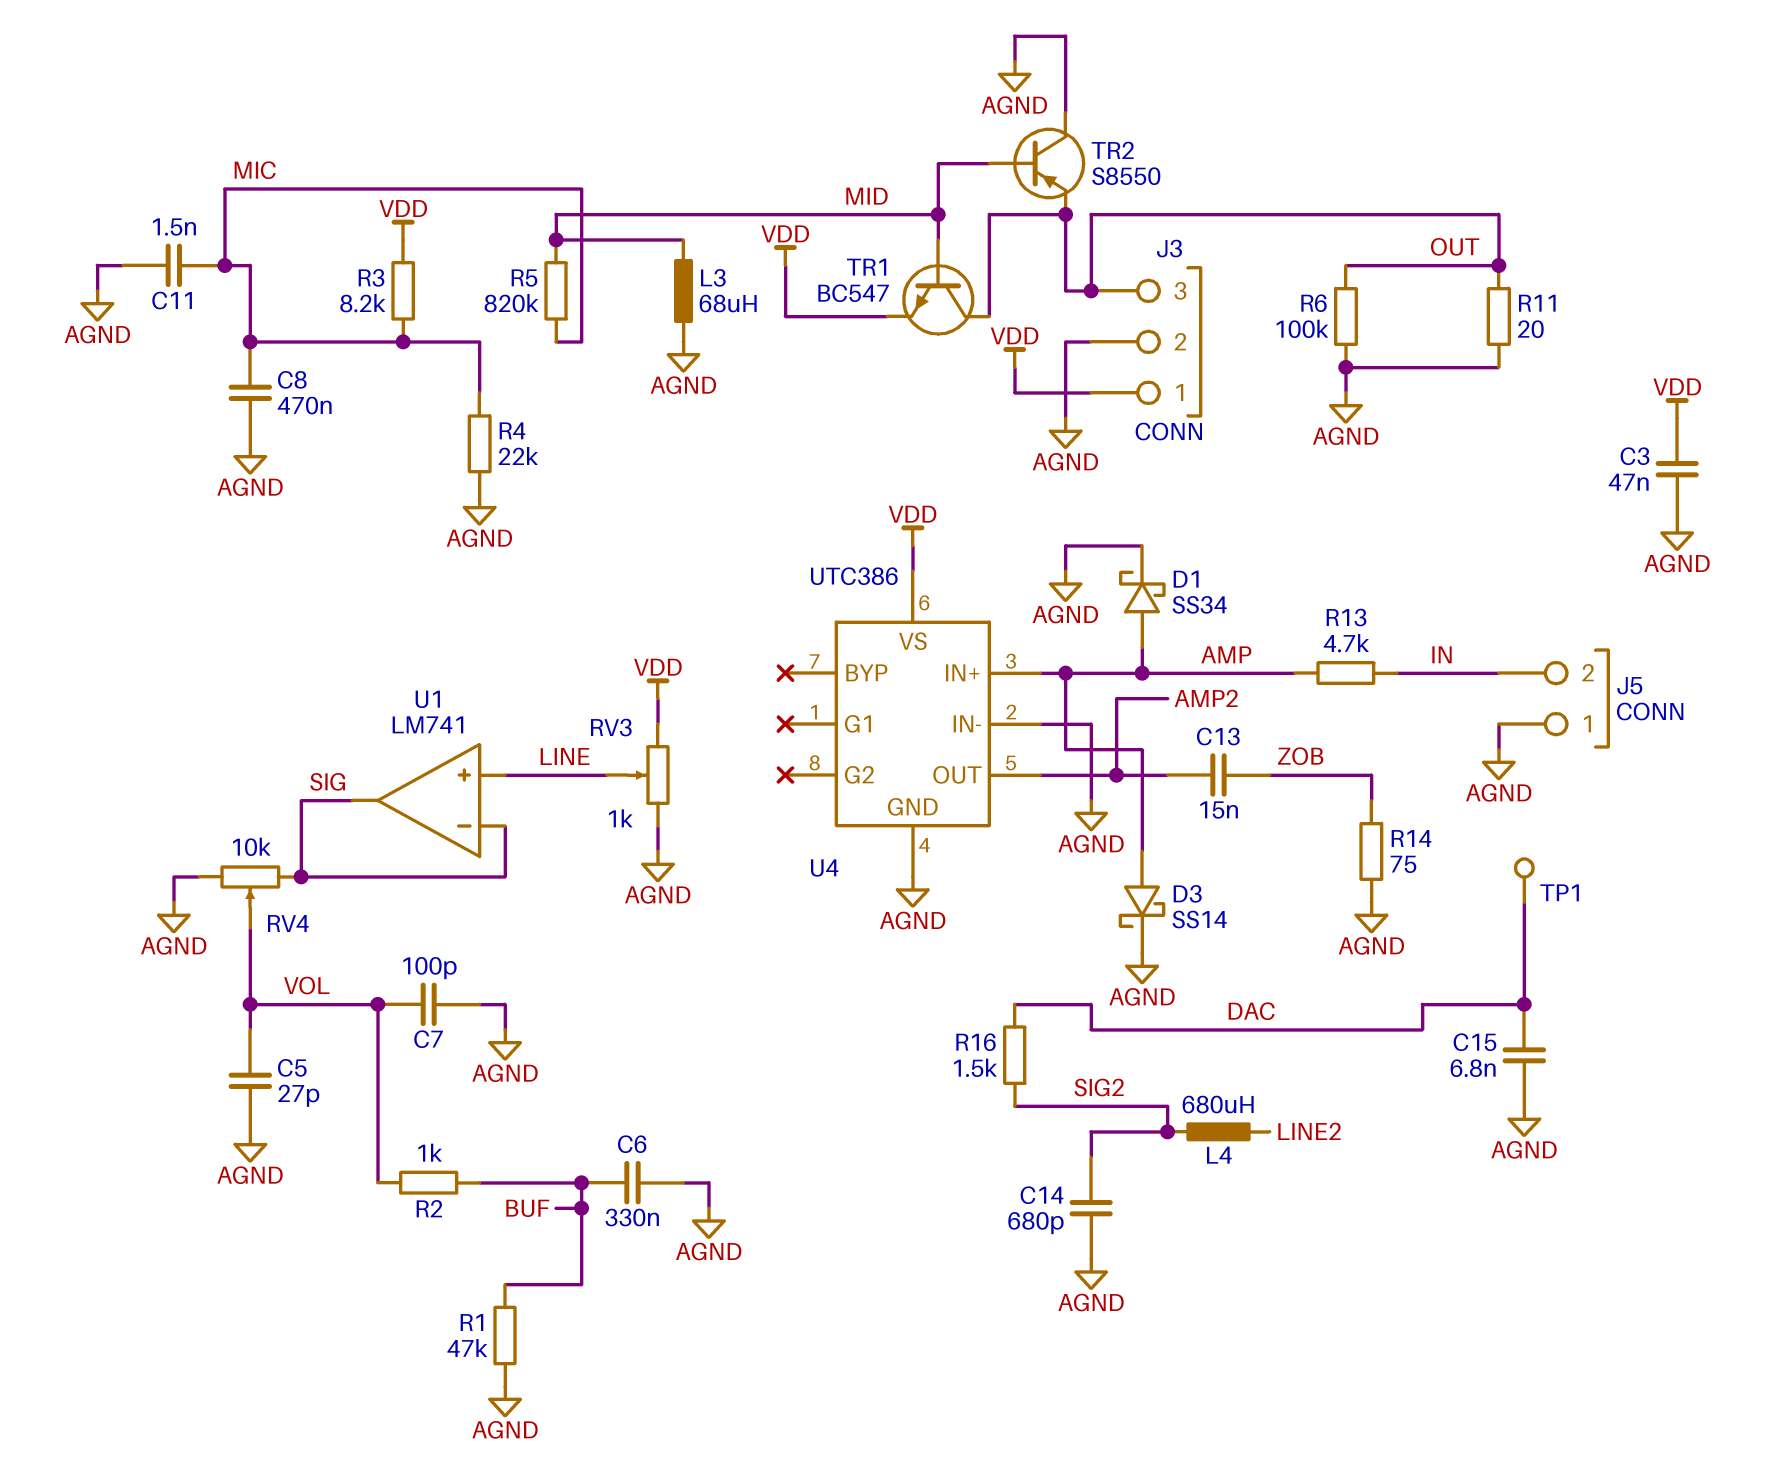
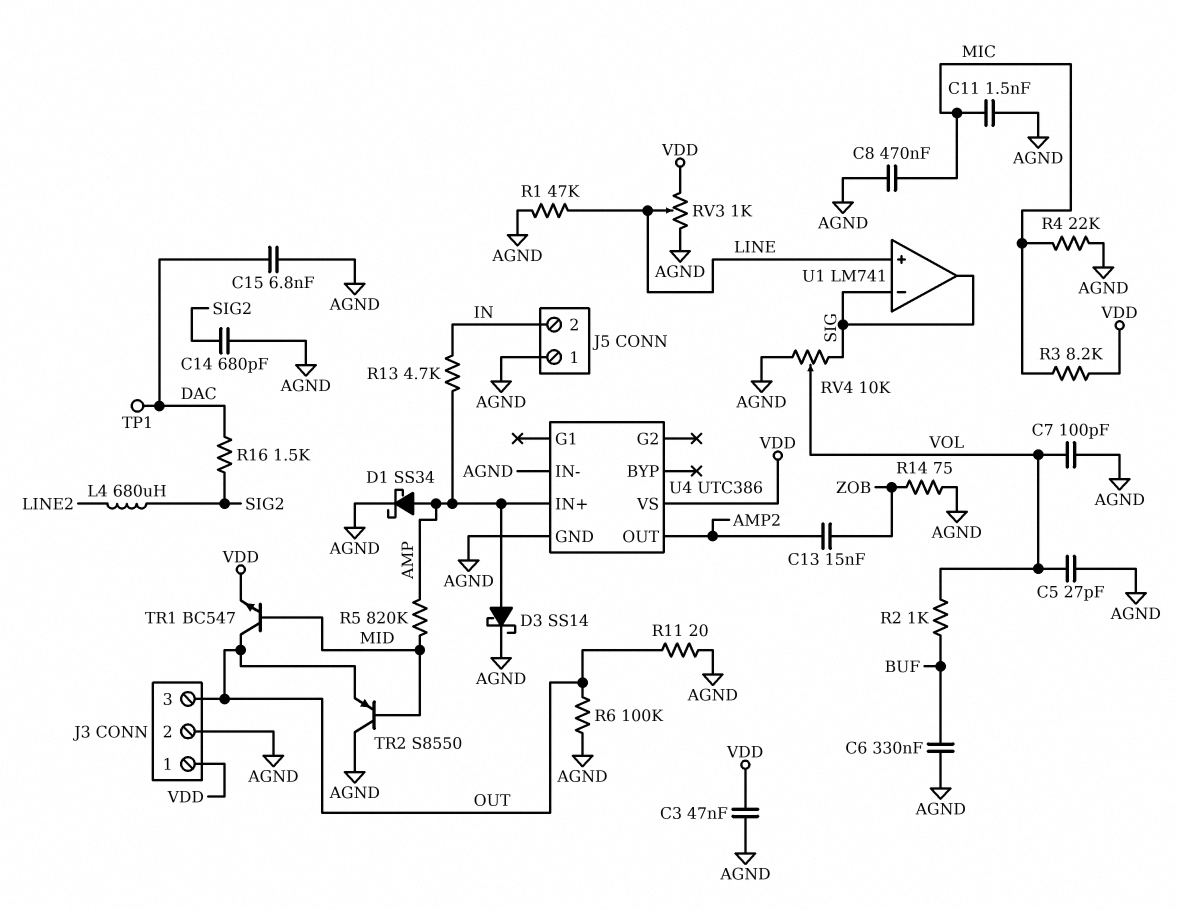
L3: 68uH (AGND, MID) -> none
R1: 47k (AGND, BUF) -> 47k (AGND, LINE)
R5: 820k (MIC, MID) -> 820k (AMP, MID)

